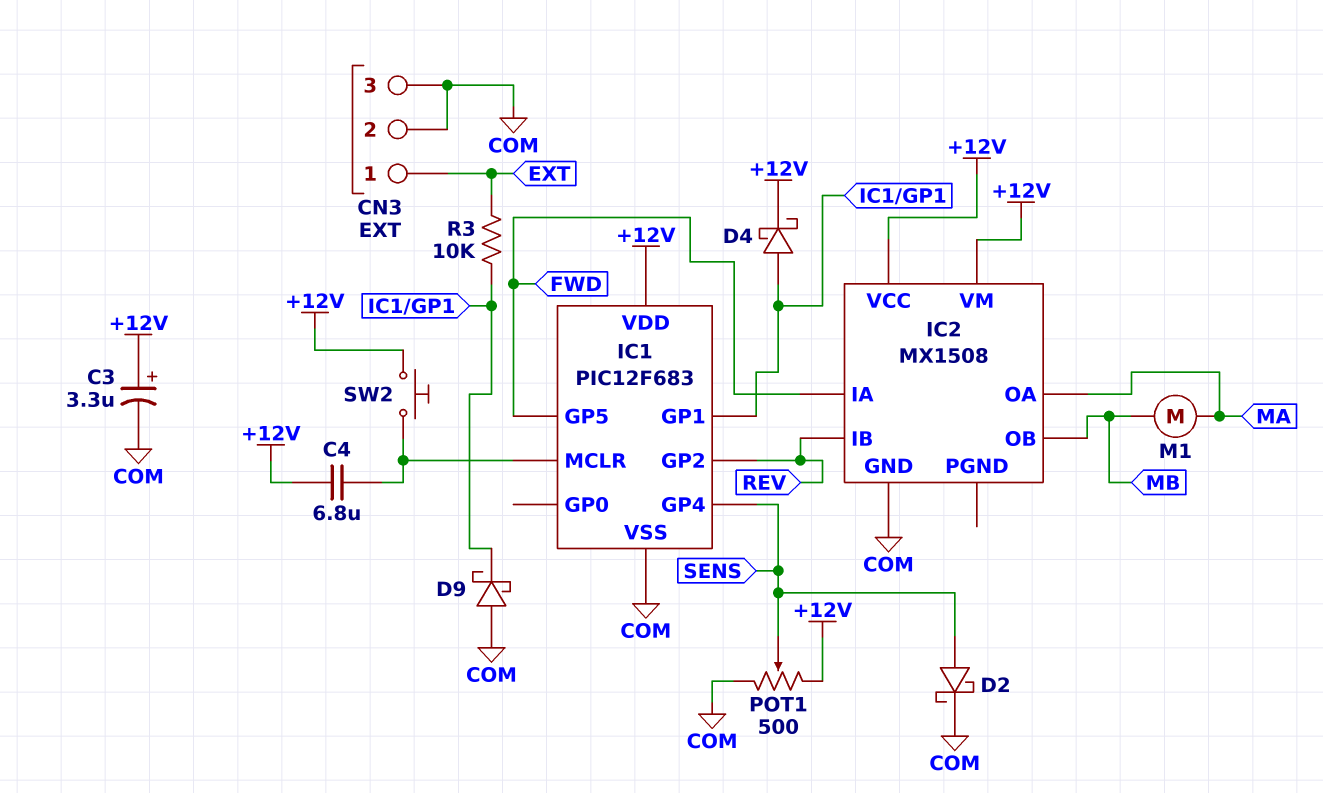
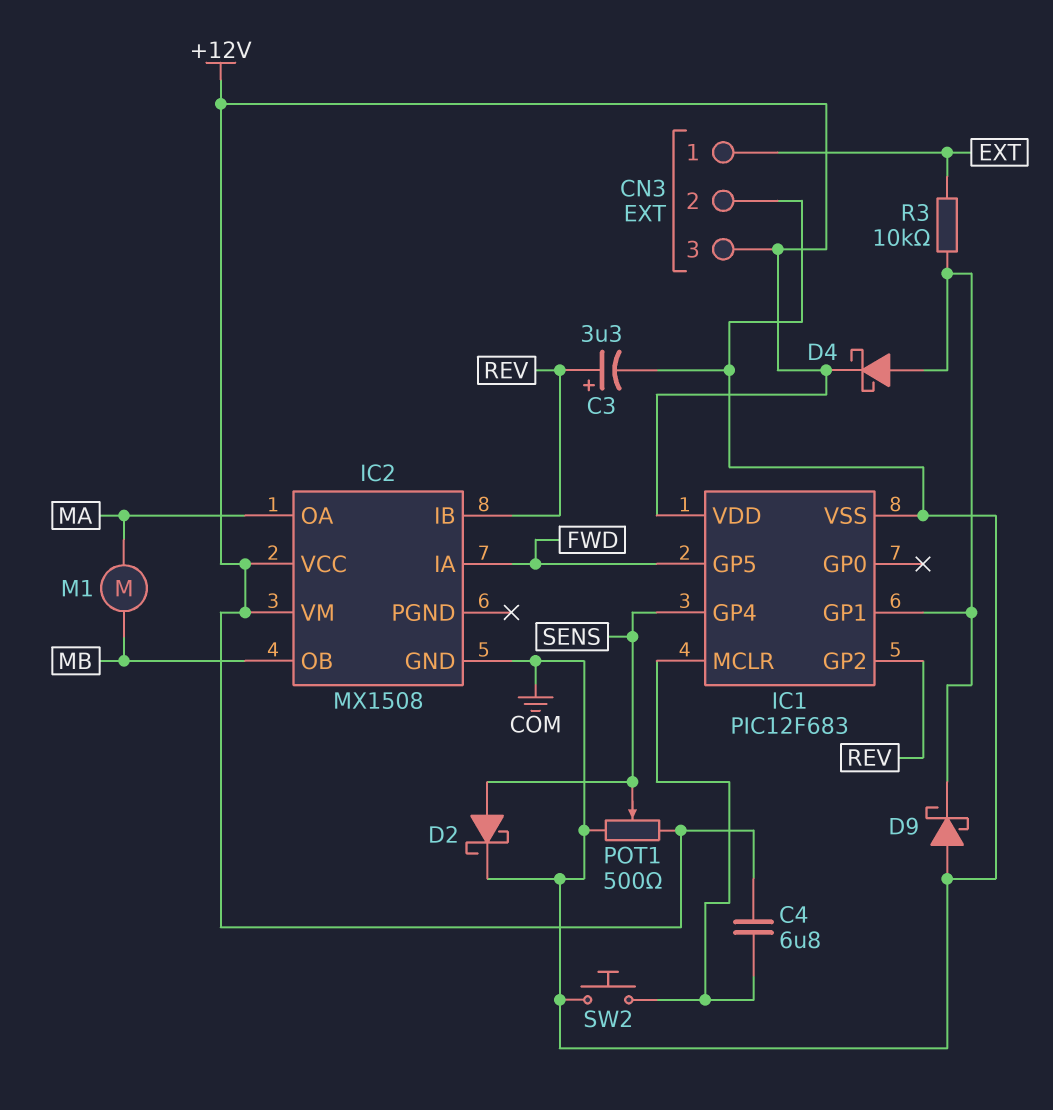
C3: 3.3uF (plus +12V, minus COM) -> 3.3uF (plus REV, minus COM)
CN3 pin 3: COM -> +12V
SW2: button (+12V, IC1/MCLR) -> button (COM, IC1/MCLR)

